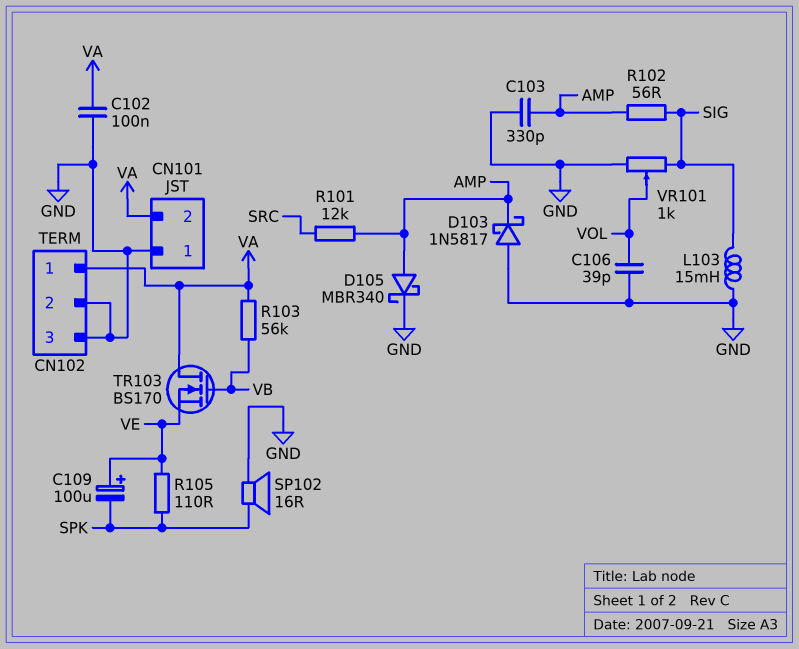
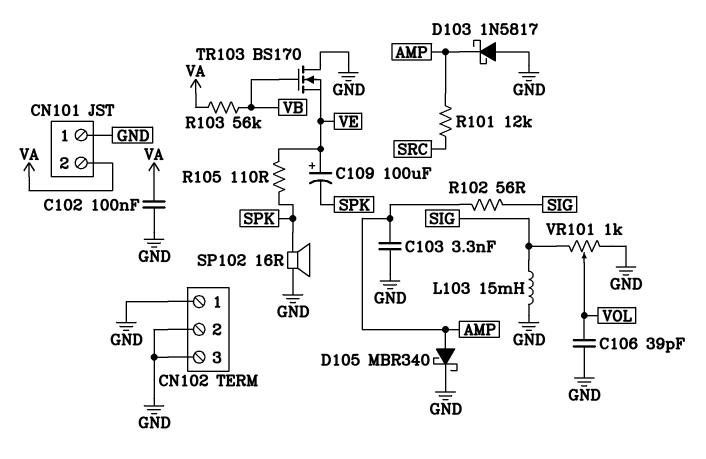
C103: 330pF (AMP, GND) -> 3.3nF (AMP, GND)
CN102 pin 1: VA -> GND
TR103: NMOS BS170 (G VB, D VA, S VE) -> NMOS BS170 (G VB, D GND, S VE)

